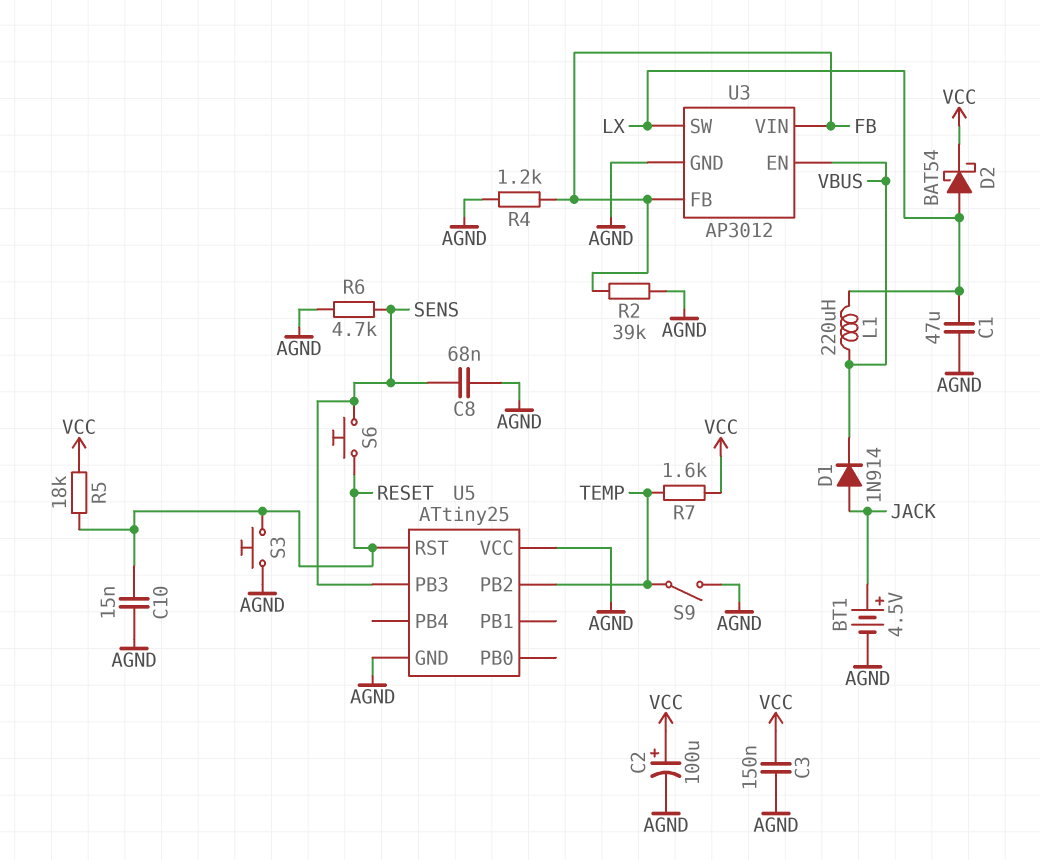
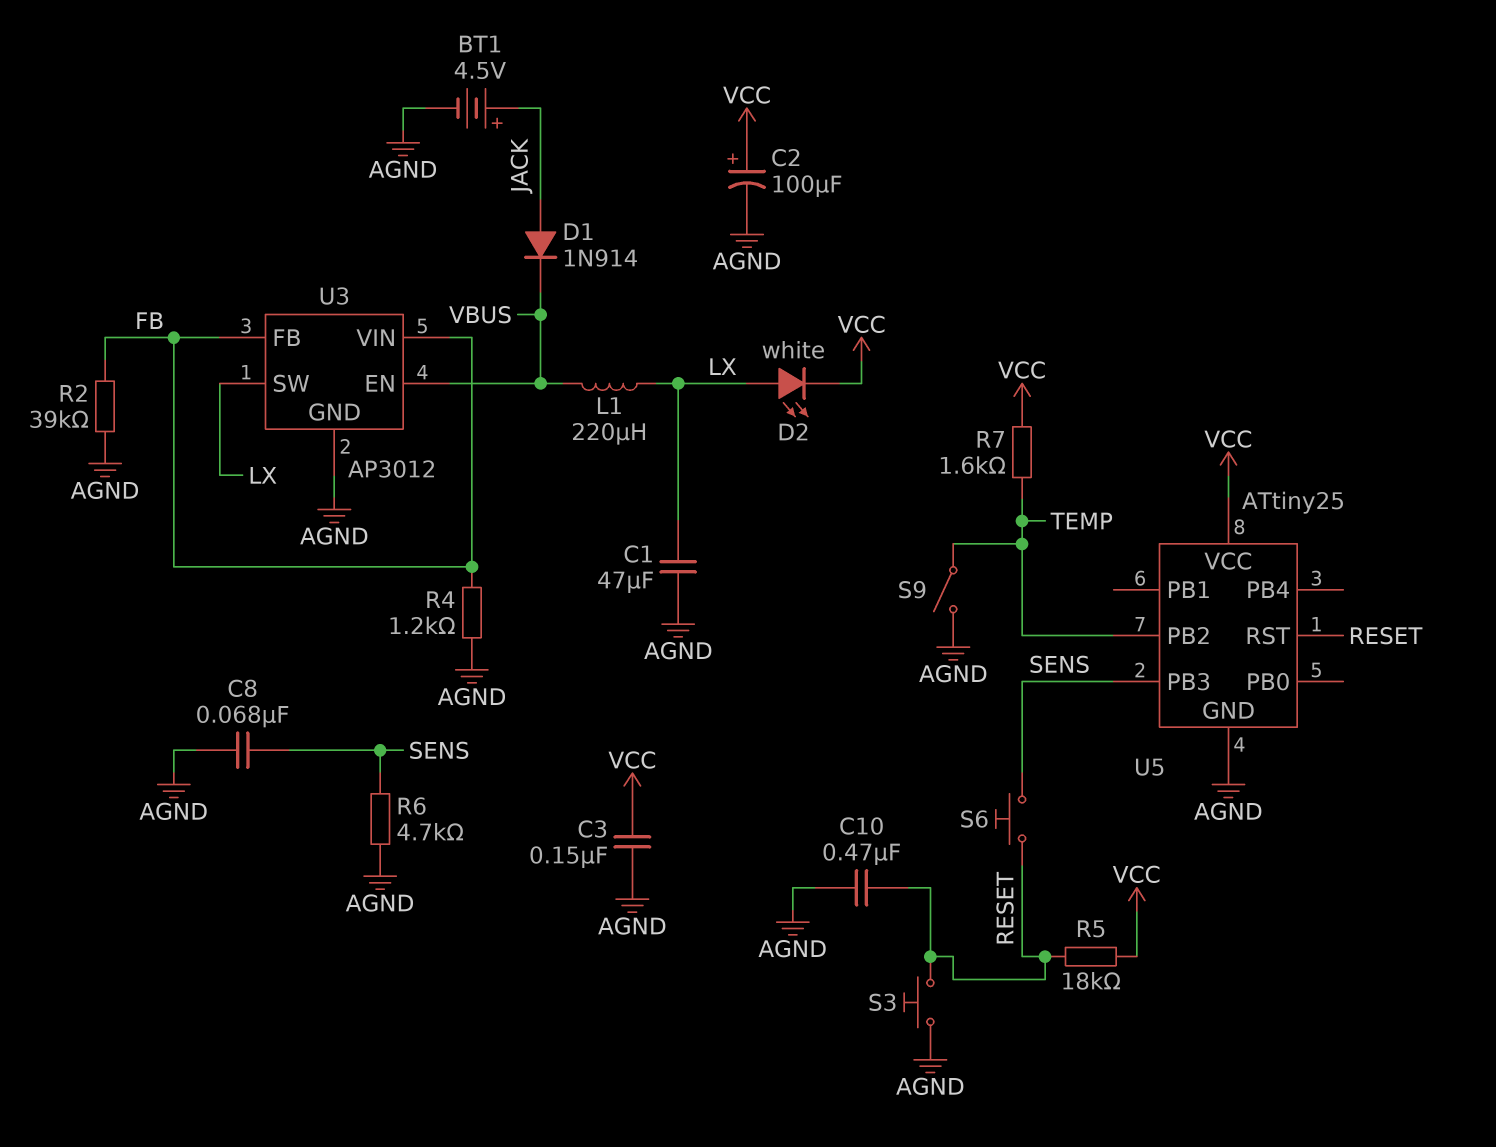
C10: 15nF (AGND, RESET) -> 470nF (AGND, RESET)
D2: schottky BAT54 (A LX, K VCC) -> LED white (A LX, K VCC)
U5 pin VCC: AGND -> VCC

